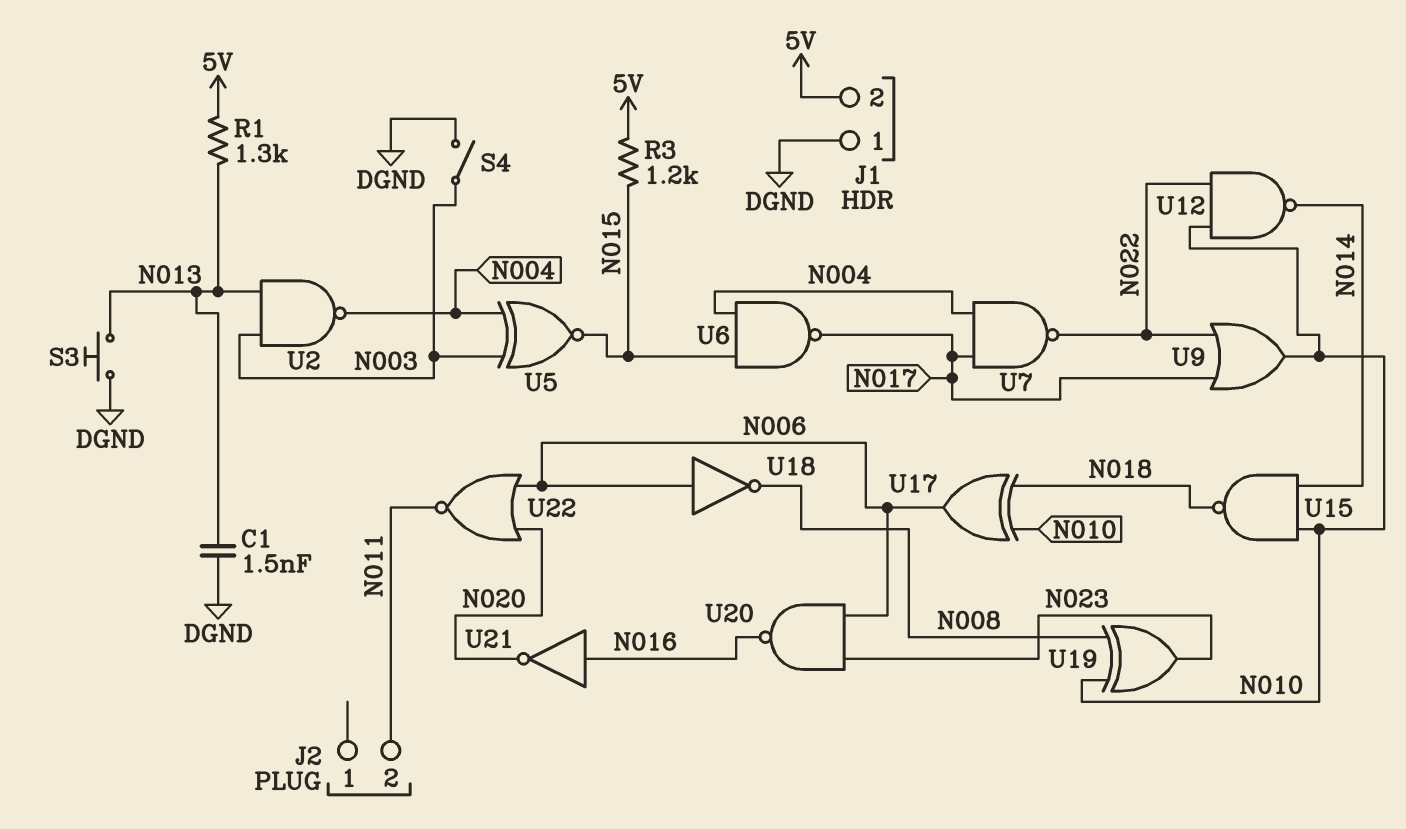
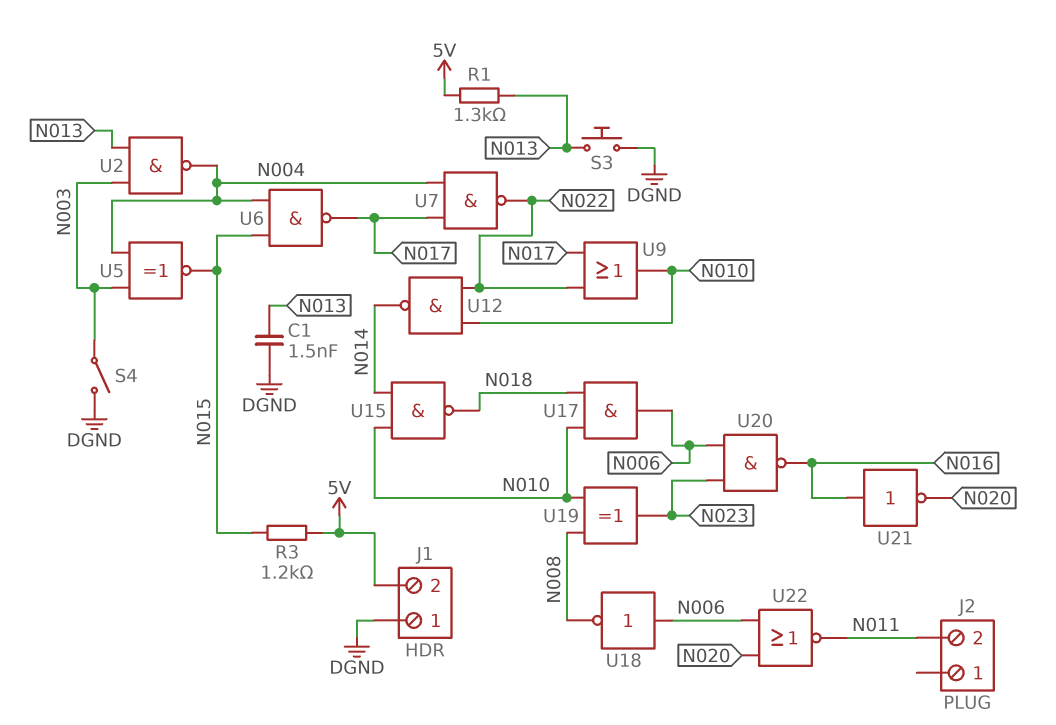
U17: XOR (in N010, in N018, out N006) -> AND (in N010, in N018, out N006)

